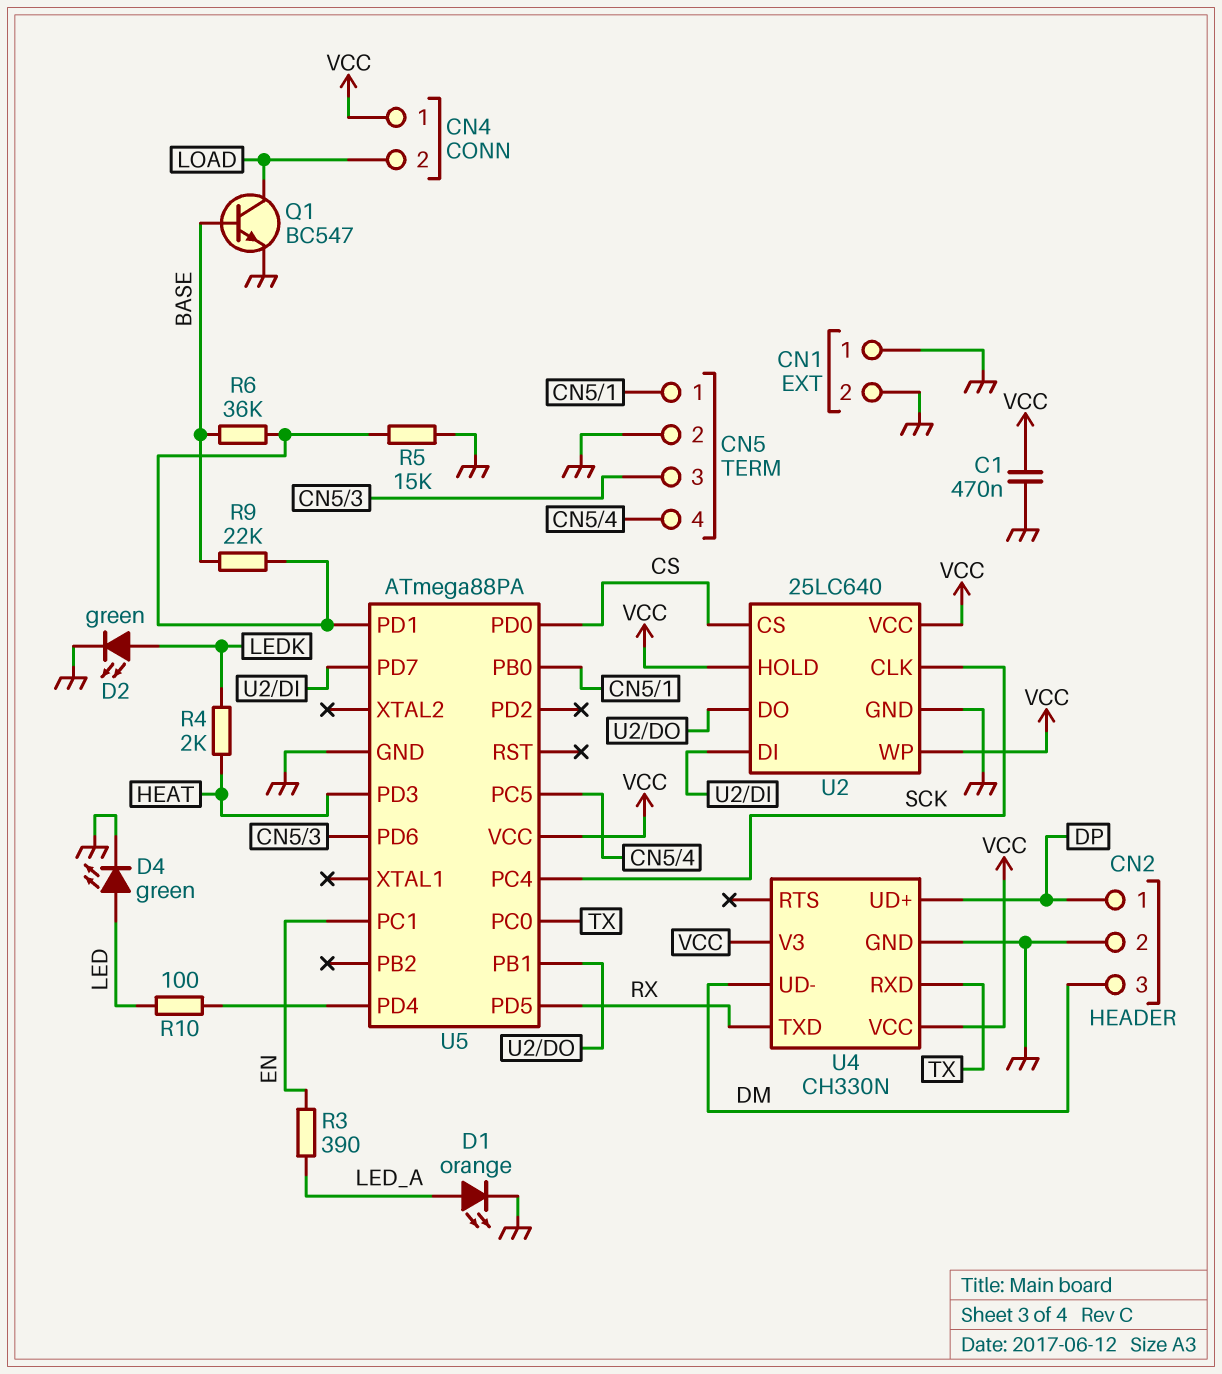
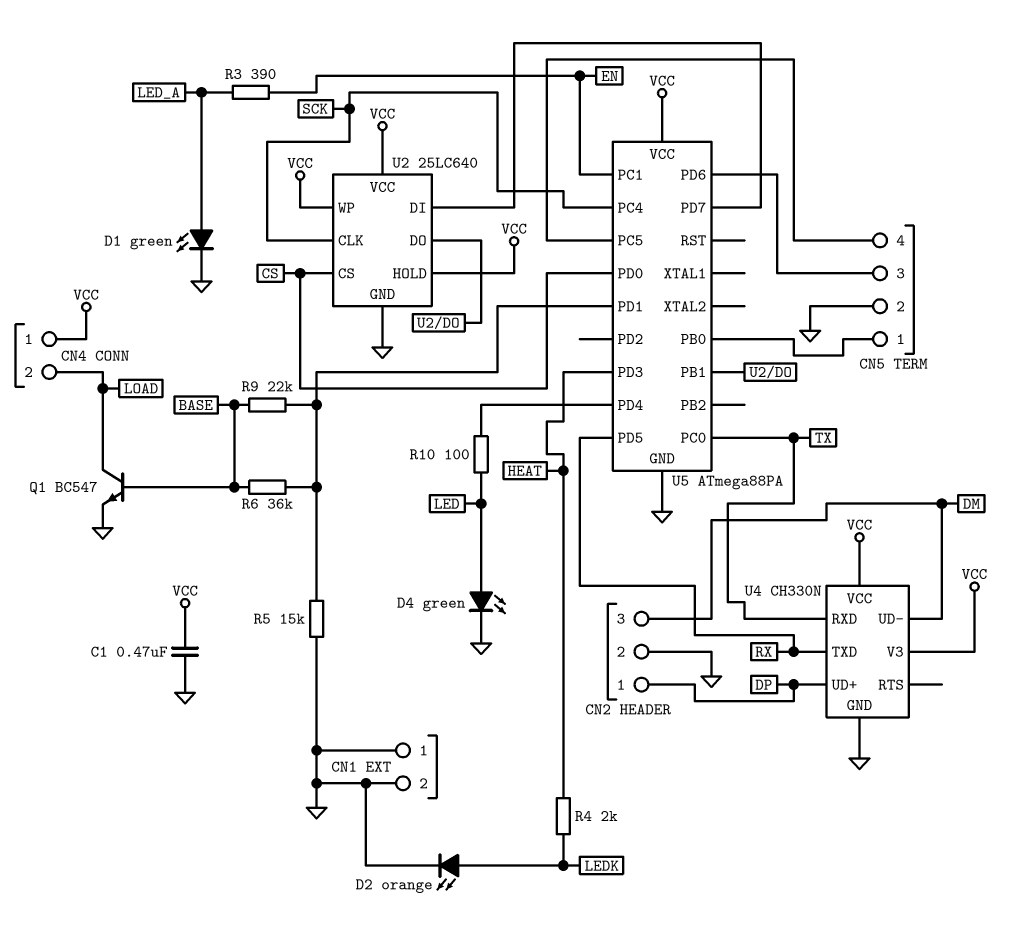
D1: LED orange (A LED_A, K GND) -> LED green (A LED_A, K GND)
D2: LED green (A LEDK, K GND) -> LED orange (A LEDK, K GND)

